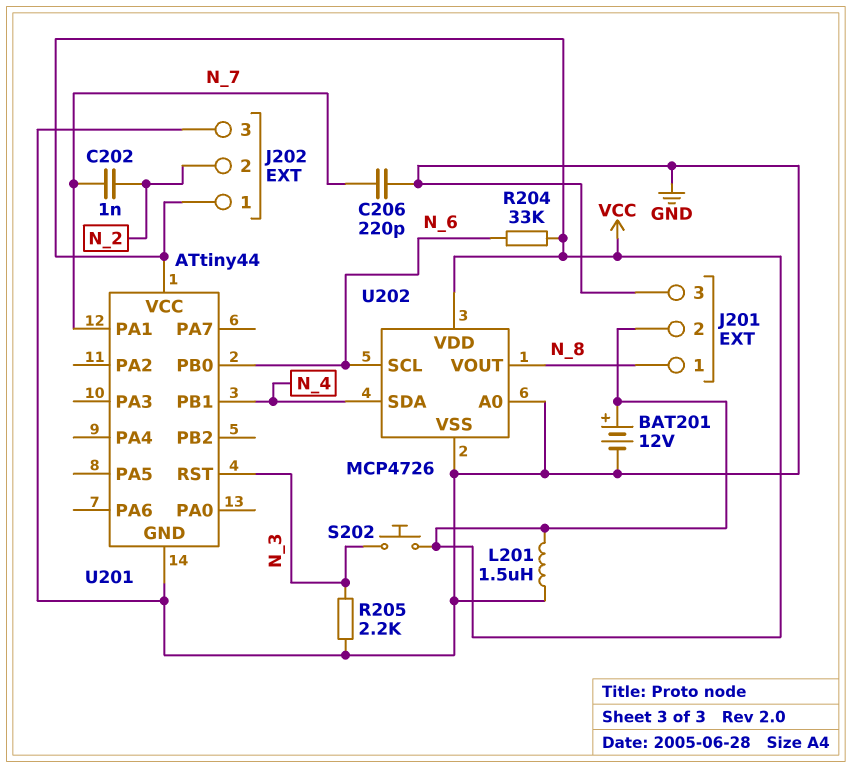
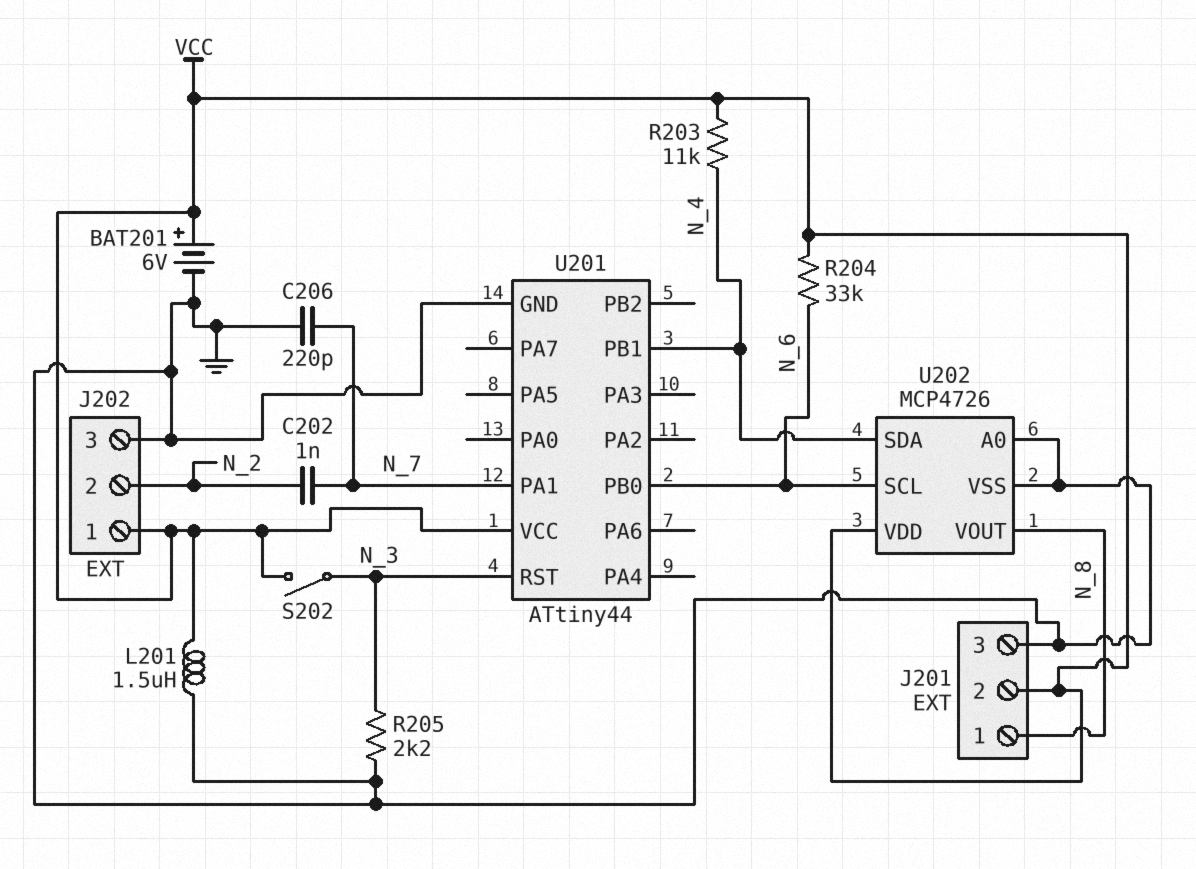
BAT201: 12V (plus VCC, minus GND) -> 6V (plus VCC, minus GND)
R203: none -> 11k (N_4, VCC)
S202: button (N_3, VCC) -> switch (N_3, VCC)

